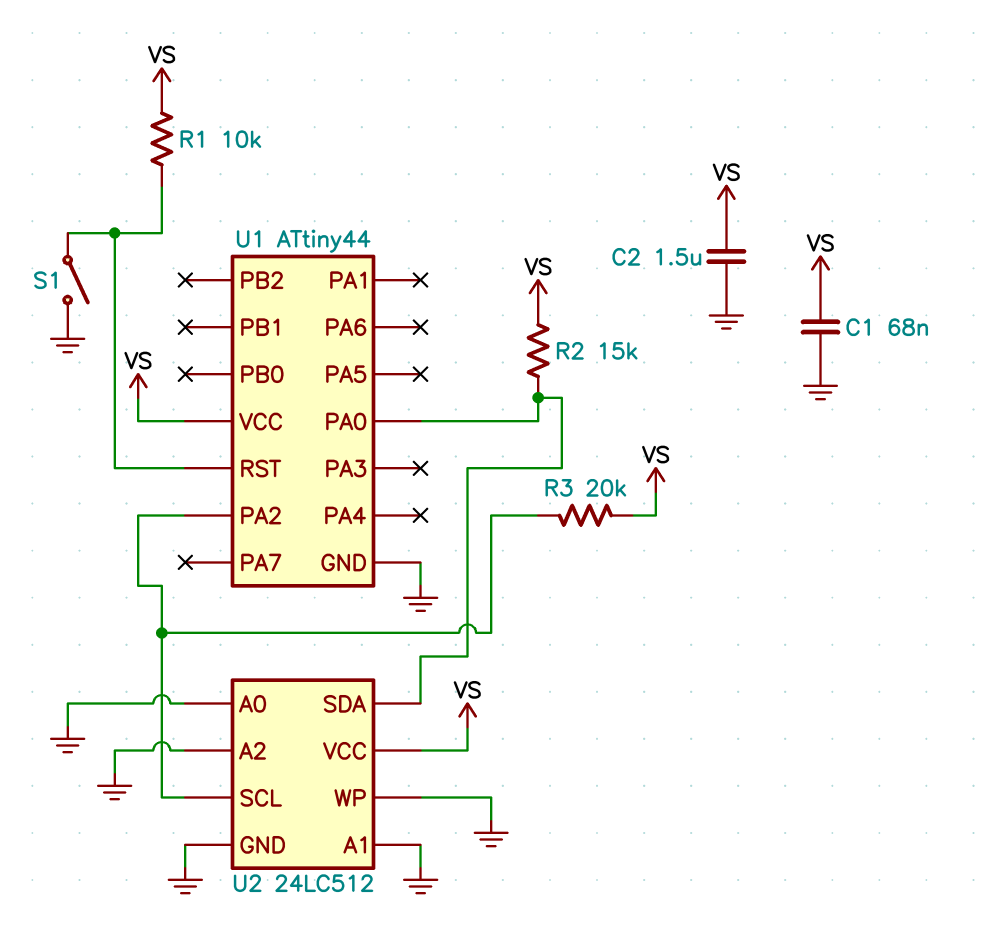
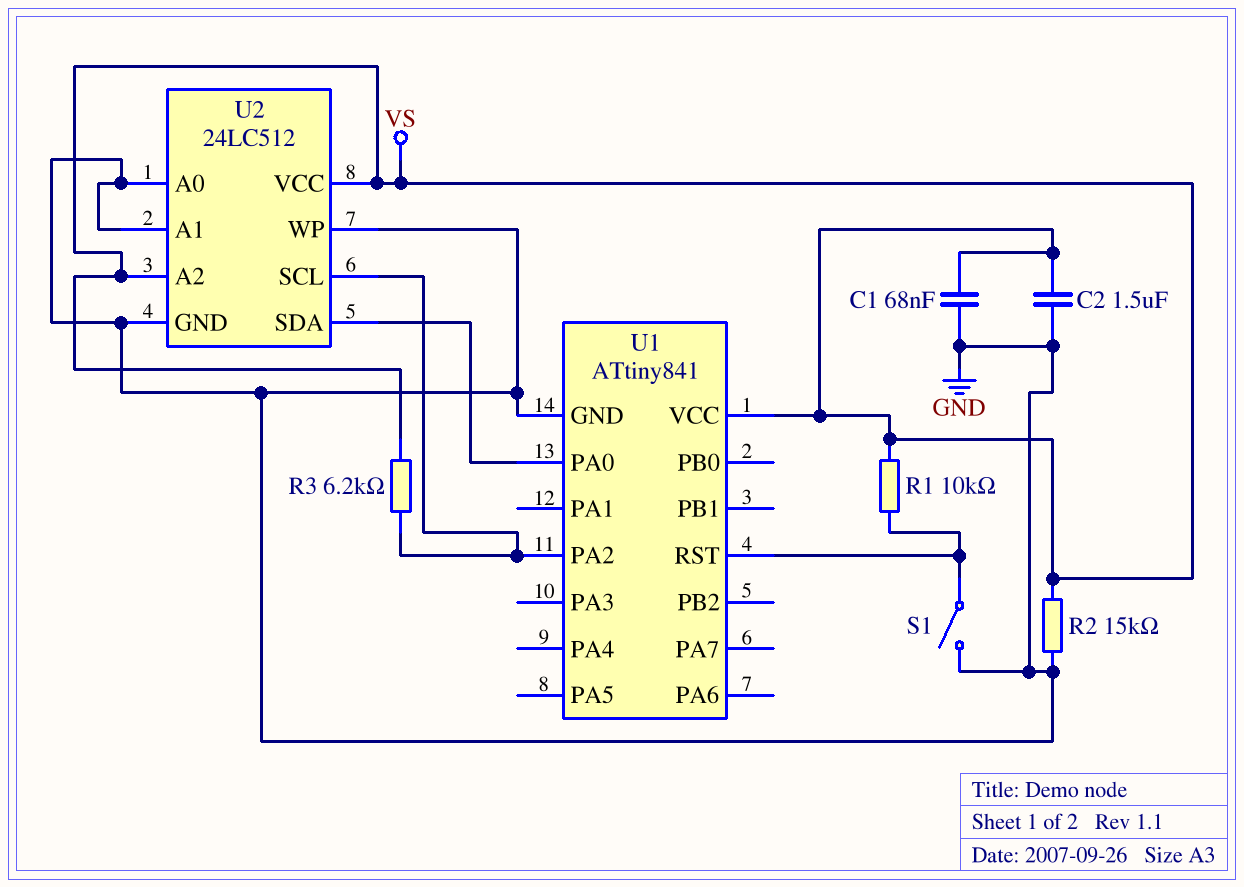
R2: 15k (U1/PA0, VS) -> 15k (GND, VS)
R3: 20k (U1/PA2, VS) -> 6.2k (U1/PA2, VS)
U1: ATtiny44 -> ATtiny841
U2 pin A2: GND -> VS

